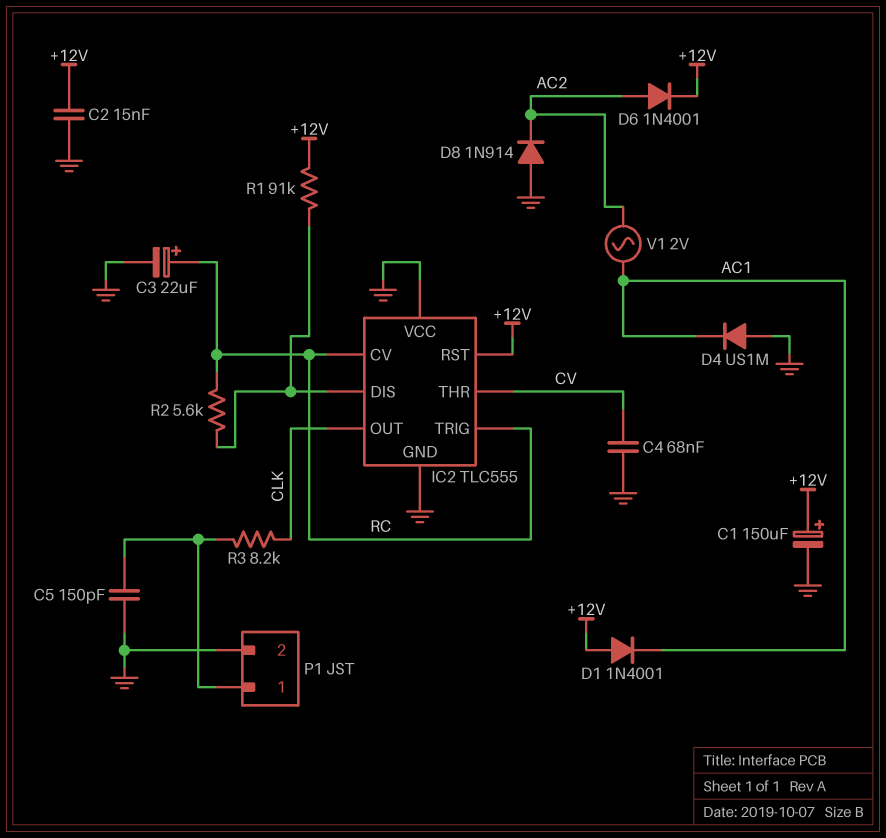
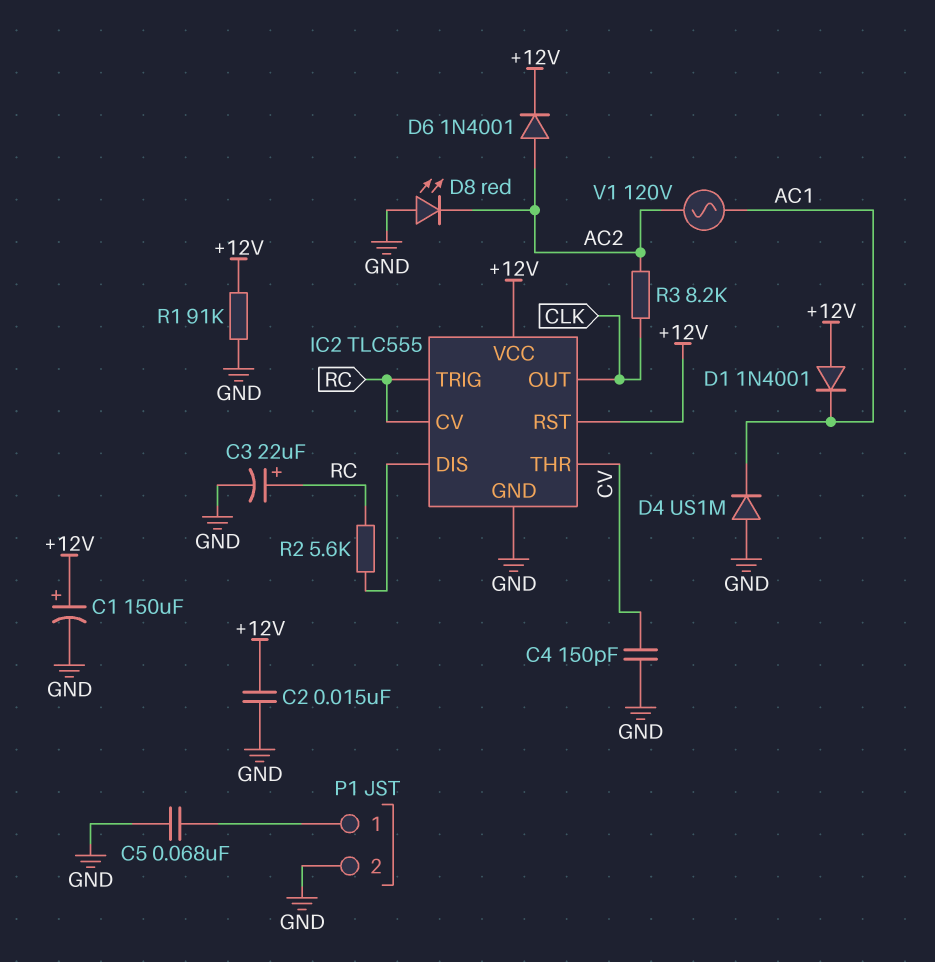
C4: 68nF (CV, GND) -> 150pF (CV, GND)
C5: 150pF (GND, P1/1) -> 68nF (GND, P1/1)
D8: diode 1N914 (A GND, K AC2) -> LED red (A GND, K AC2)
IC2 pin VCC: GND -> +12V
R1: 91k (+12V, IC2/DIS) -> 91k (+12V, GND)
R3: 8.2k (CLK, P1/1) -> 8.2k (AC2, CLK)
V1: AC 2V (AC1, AC2) -> AC 120V (AC1, AC2)

